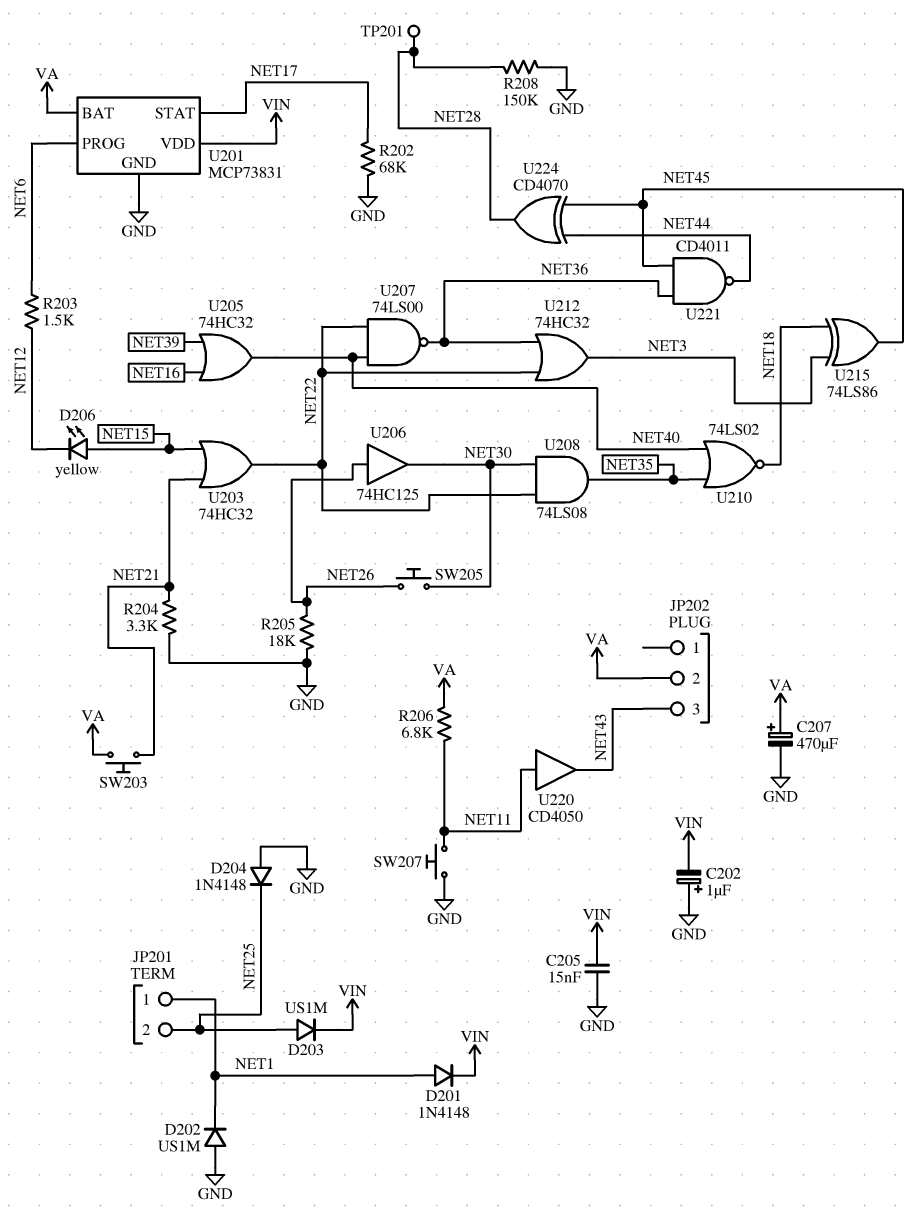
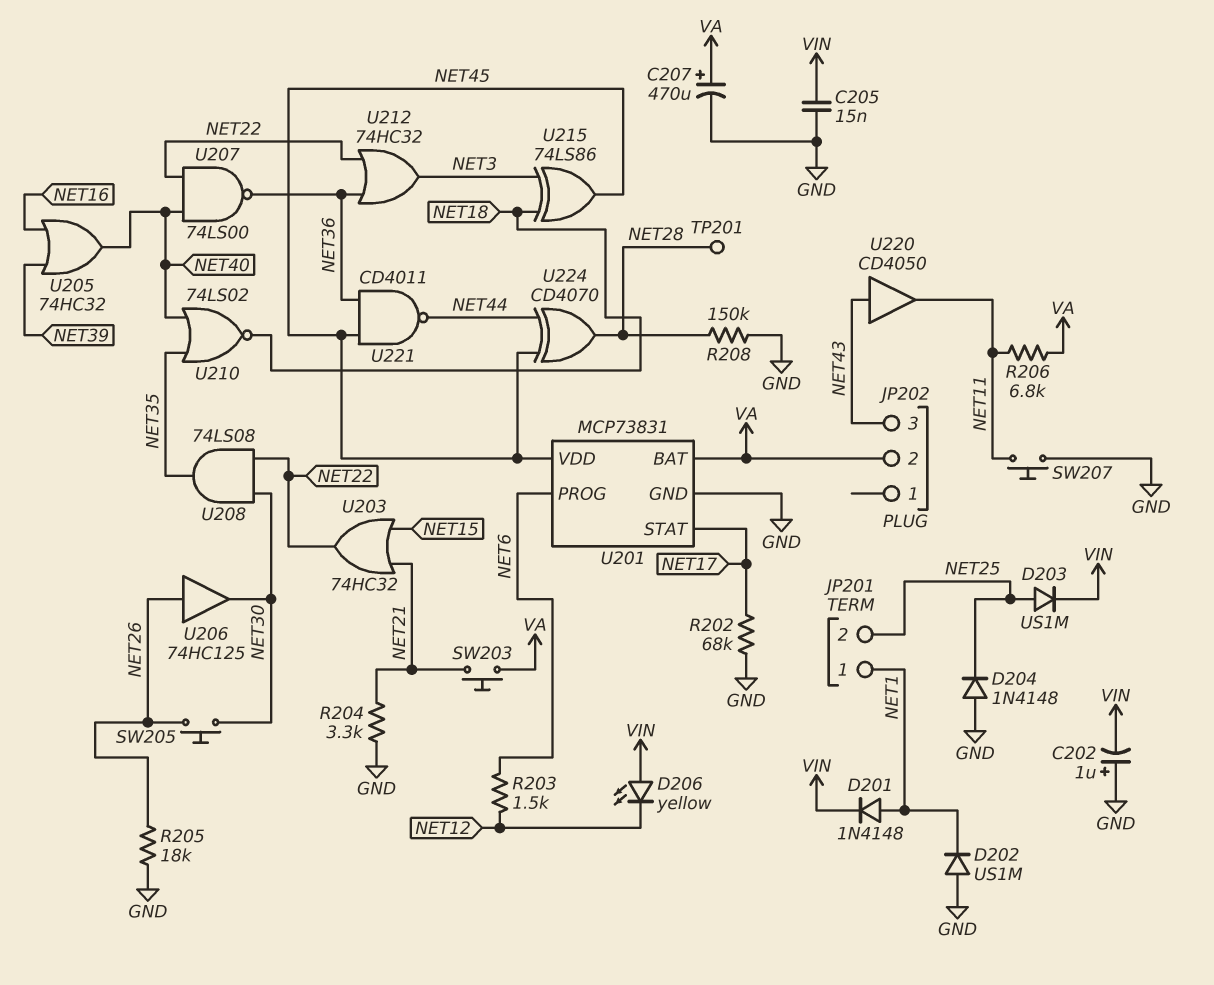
D206: LED yellow (A NET15, K NET12) -> LED yellow (A VIN, K NET12)
U201 pin VDD: VIN -> NET45
U220: buffer CD4050 (in NET11, out NET43) -> buffer CD4050 (in NET43, out NET11)

